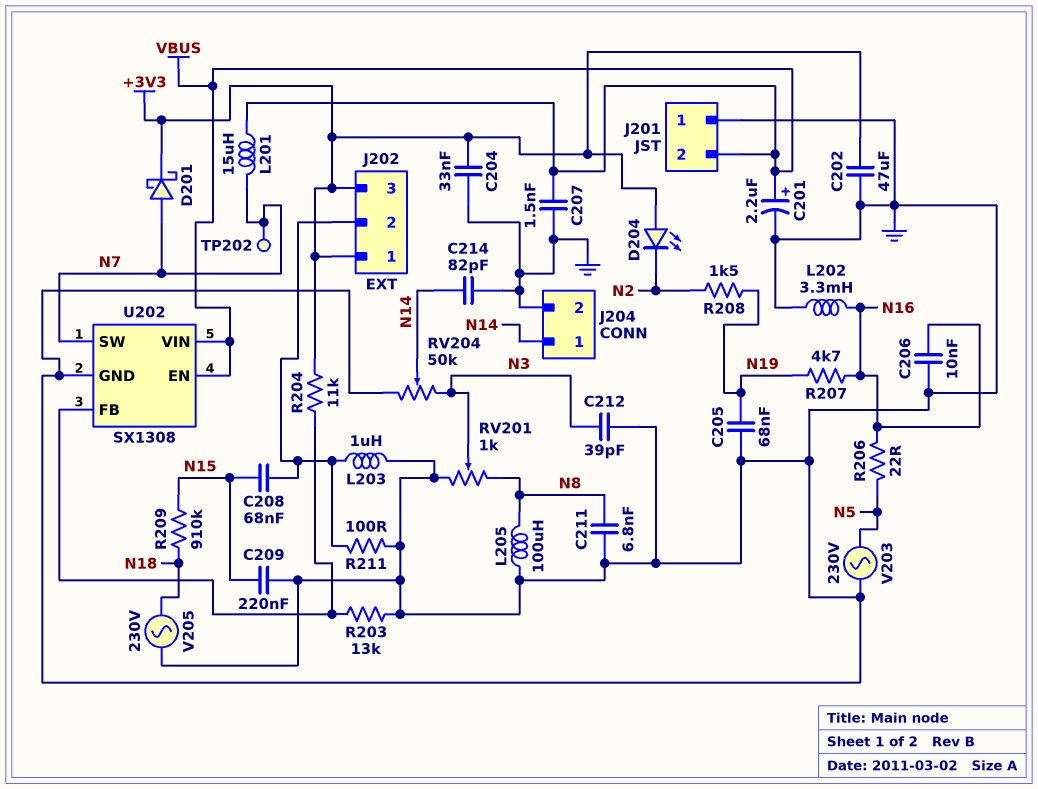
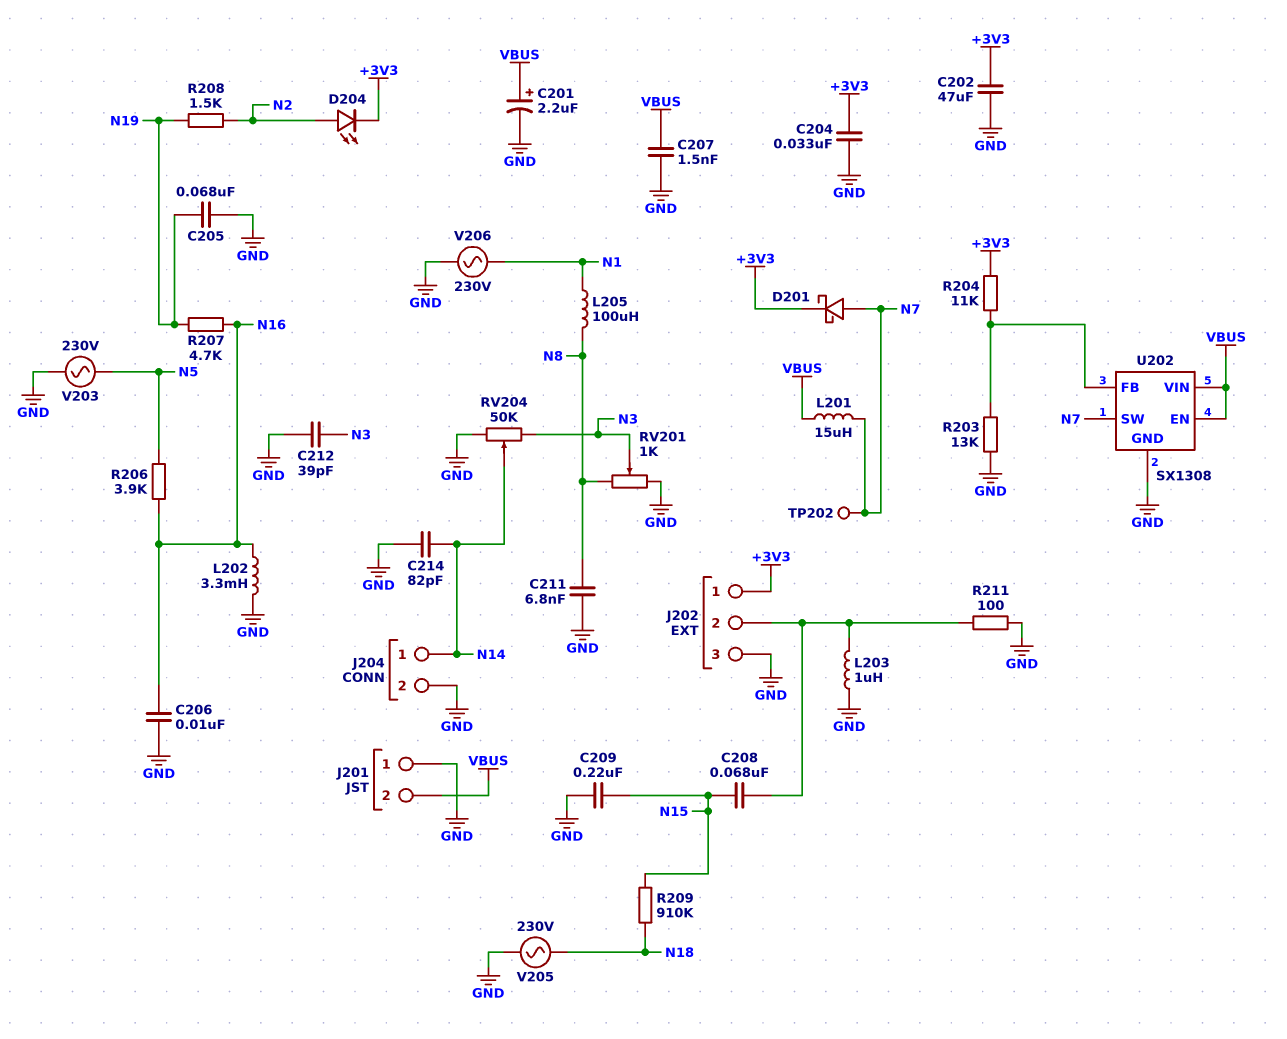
D204: LED (A +3V3, K N2) -> LED (A N2, K +3V3)
J202 pin 3: +3V3 -> GND
L205: 100uH (GND, N8) -> 100uH (N1, N8)
R206: 22 (N5, N16) -> 3.9k (N5, N16)
V206: none -> AC 230V (GND, N1)

